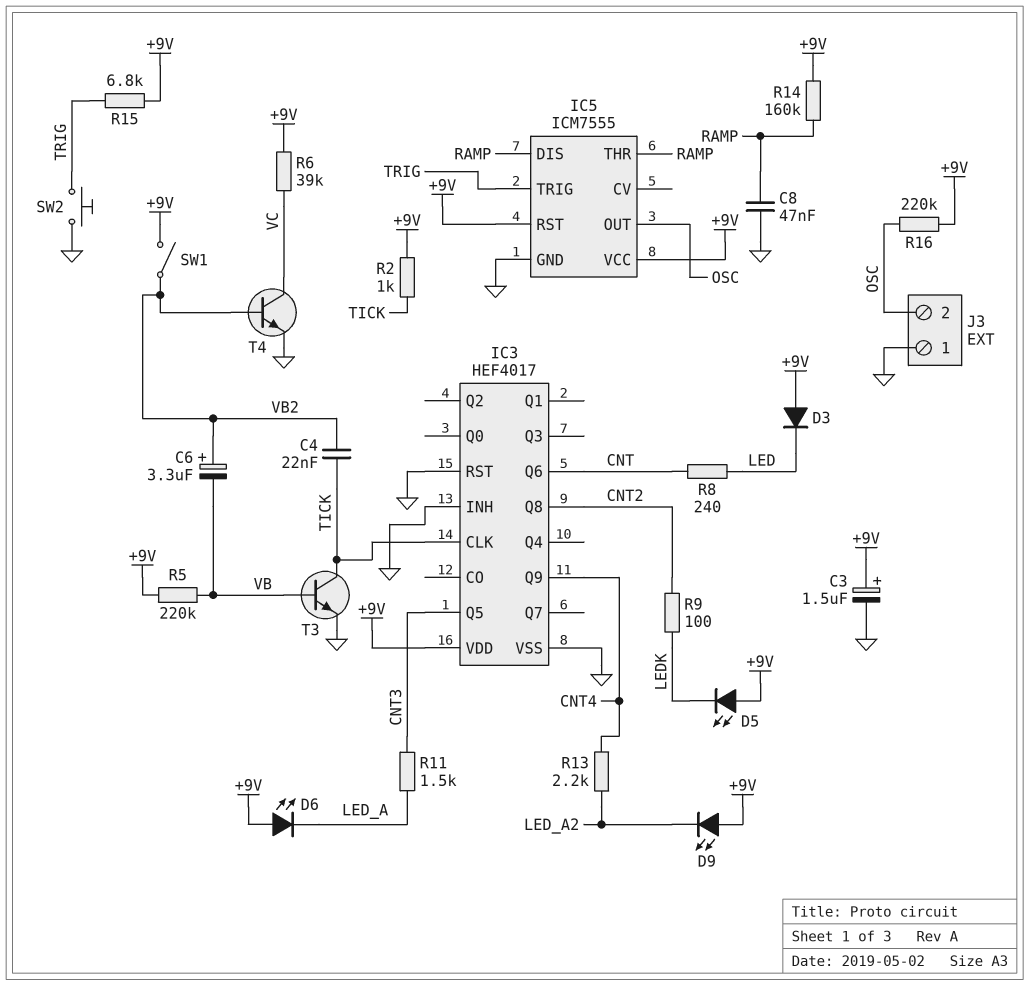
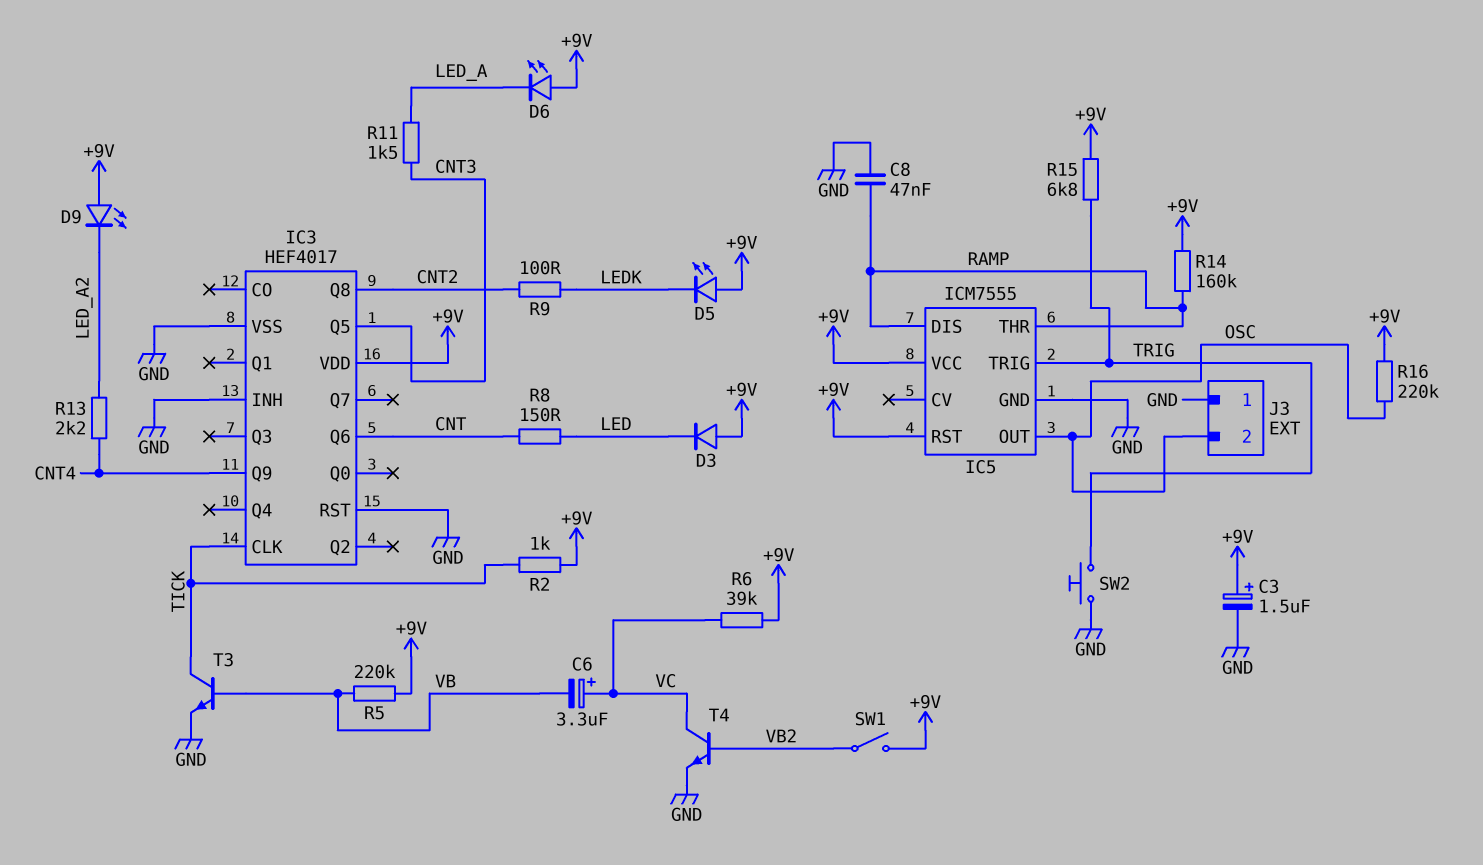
C4: 22nF (TICK, VB2) -> none
C6: 3.3uF (plus VB2, minus VB) -> 3.3uF (plus VC, minus VB)
R8: 240 (CNT, LED) -> 150 (CNT, LED)

